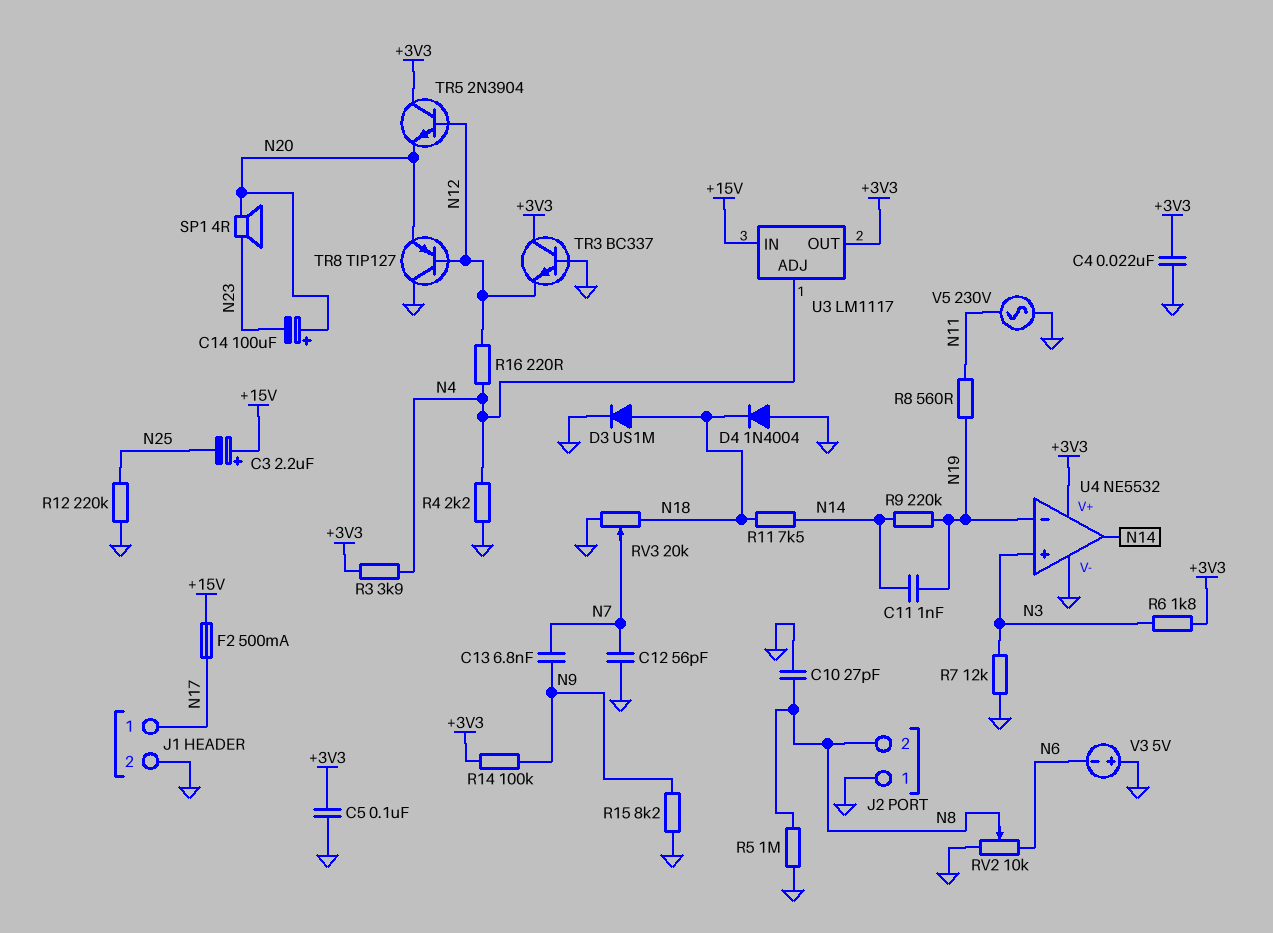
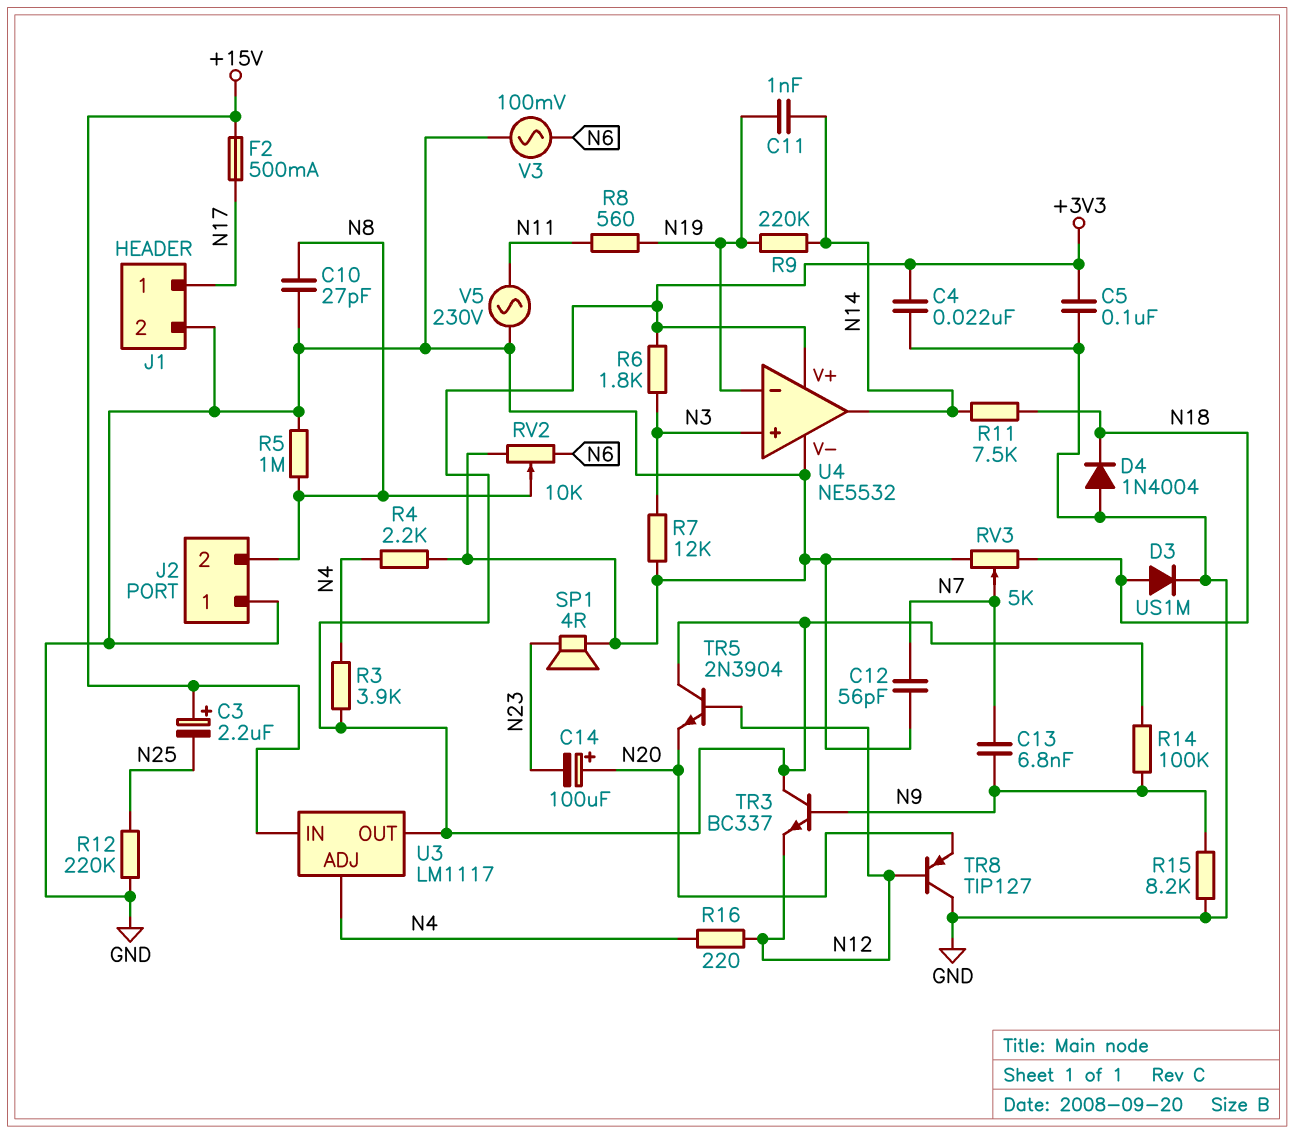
RV3: 20k (GND, N18, wiper N7) -> 5k (GND, N18, wiper N7)
SP1: speaker 4R (N20, N23) -> speaker 4R (GND, N23)
TR3: NPN BC337 (B GND, C +3V3, E N12) -> NPN BC337 (B N9, C +3V3, E N12)
V3: 5V (plus GND, minus N6) -> AC 100mV (GND, N6)

